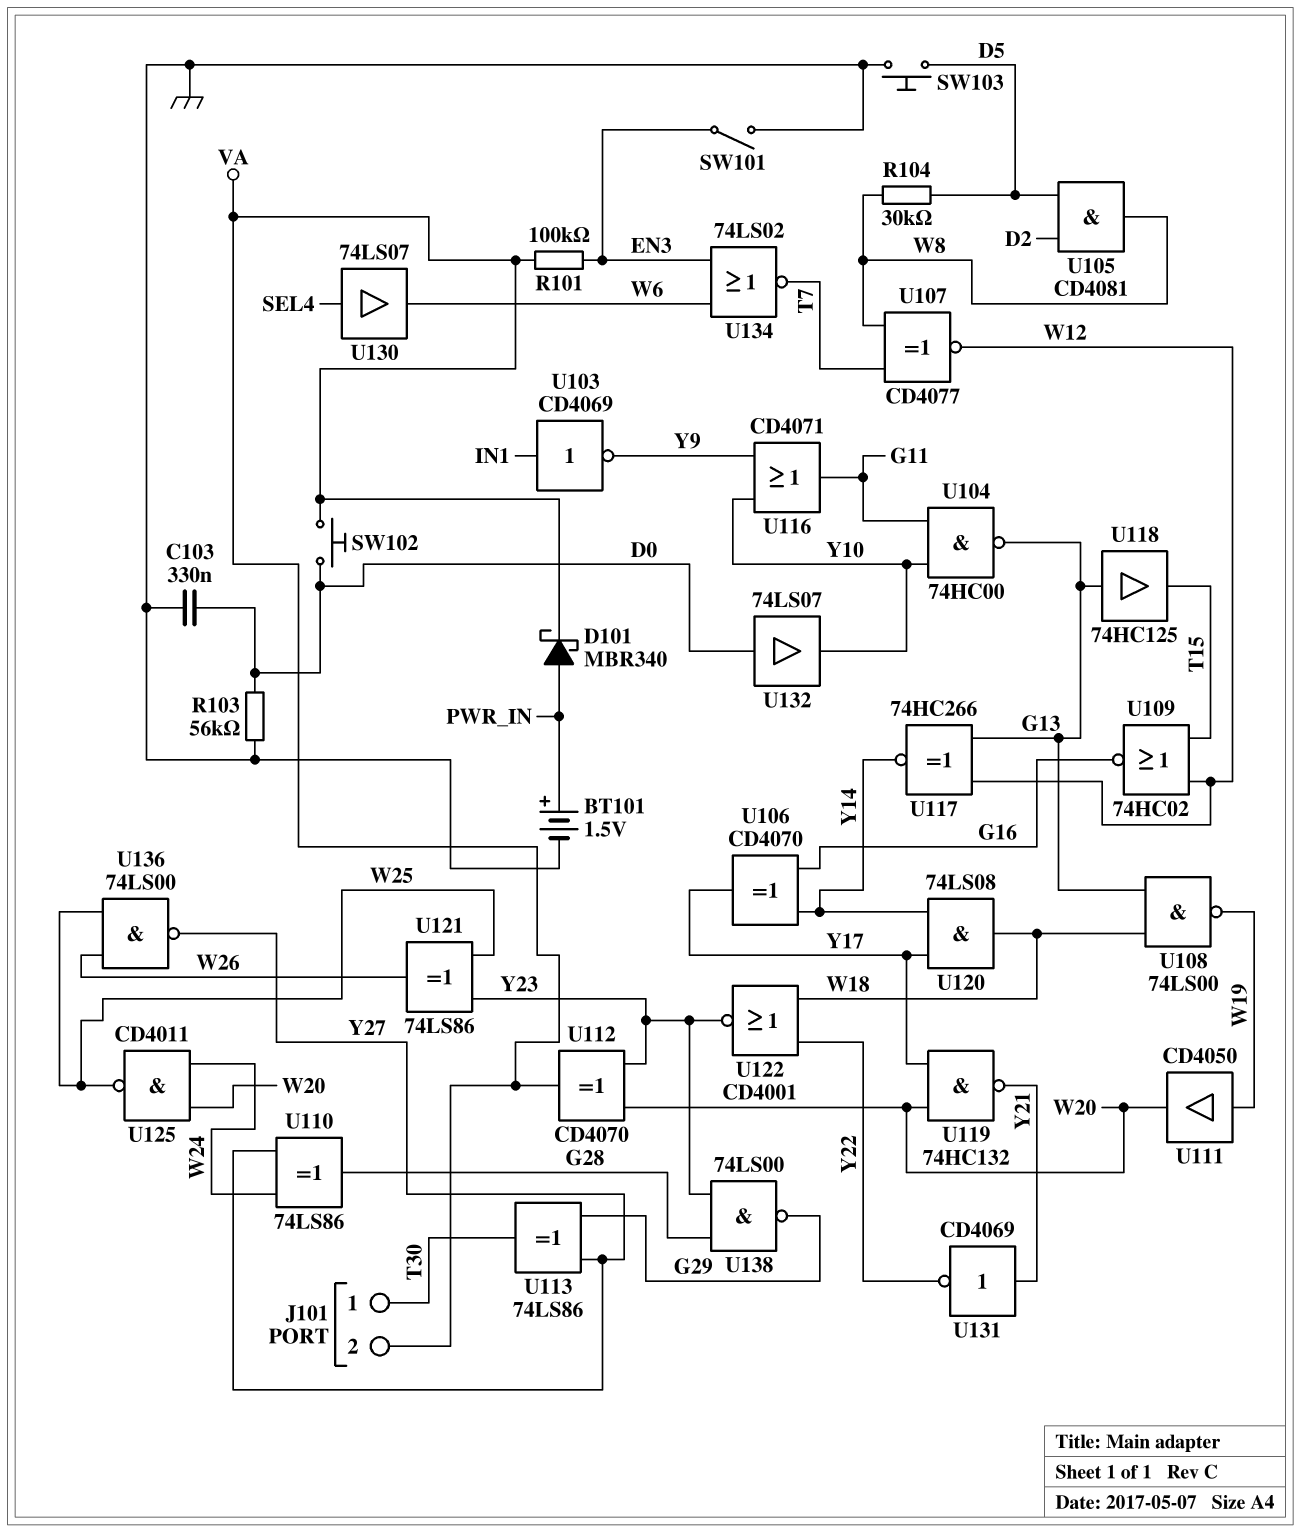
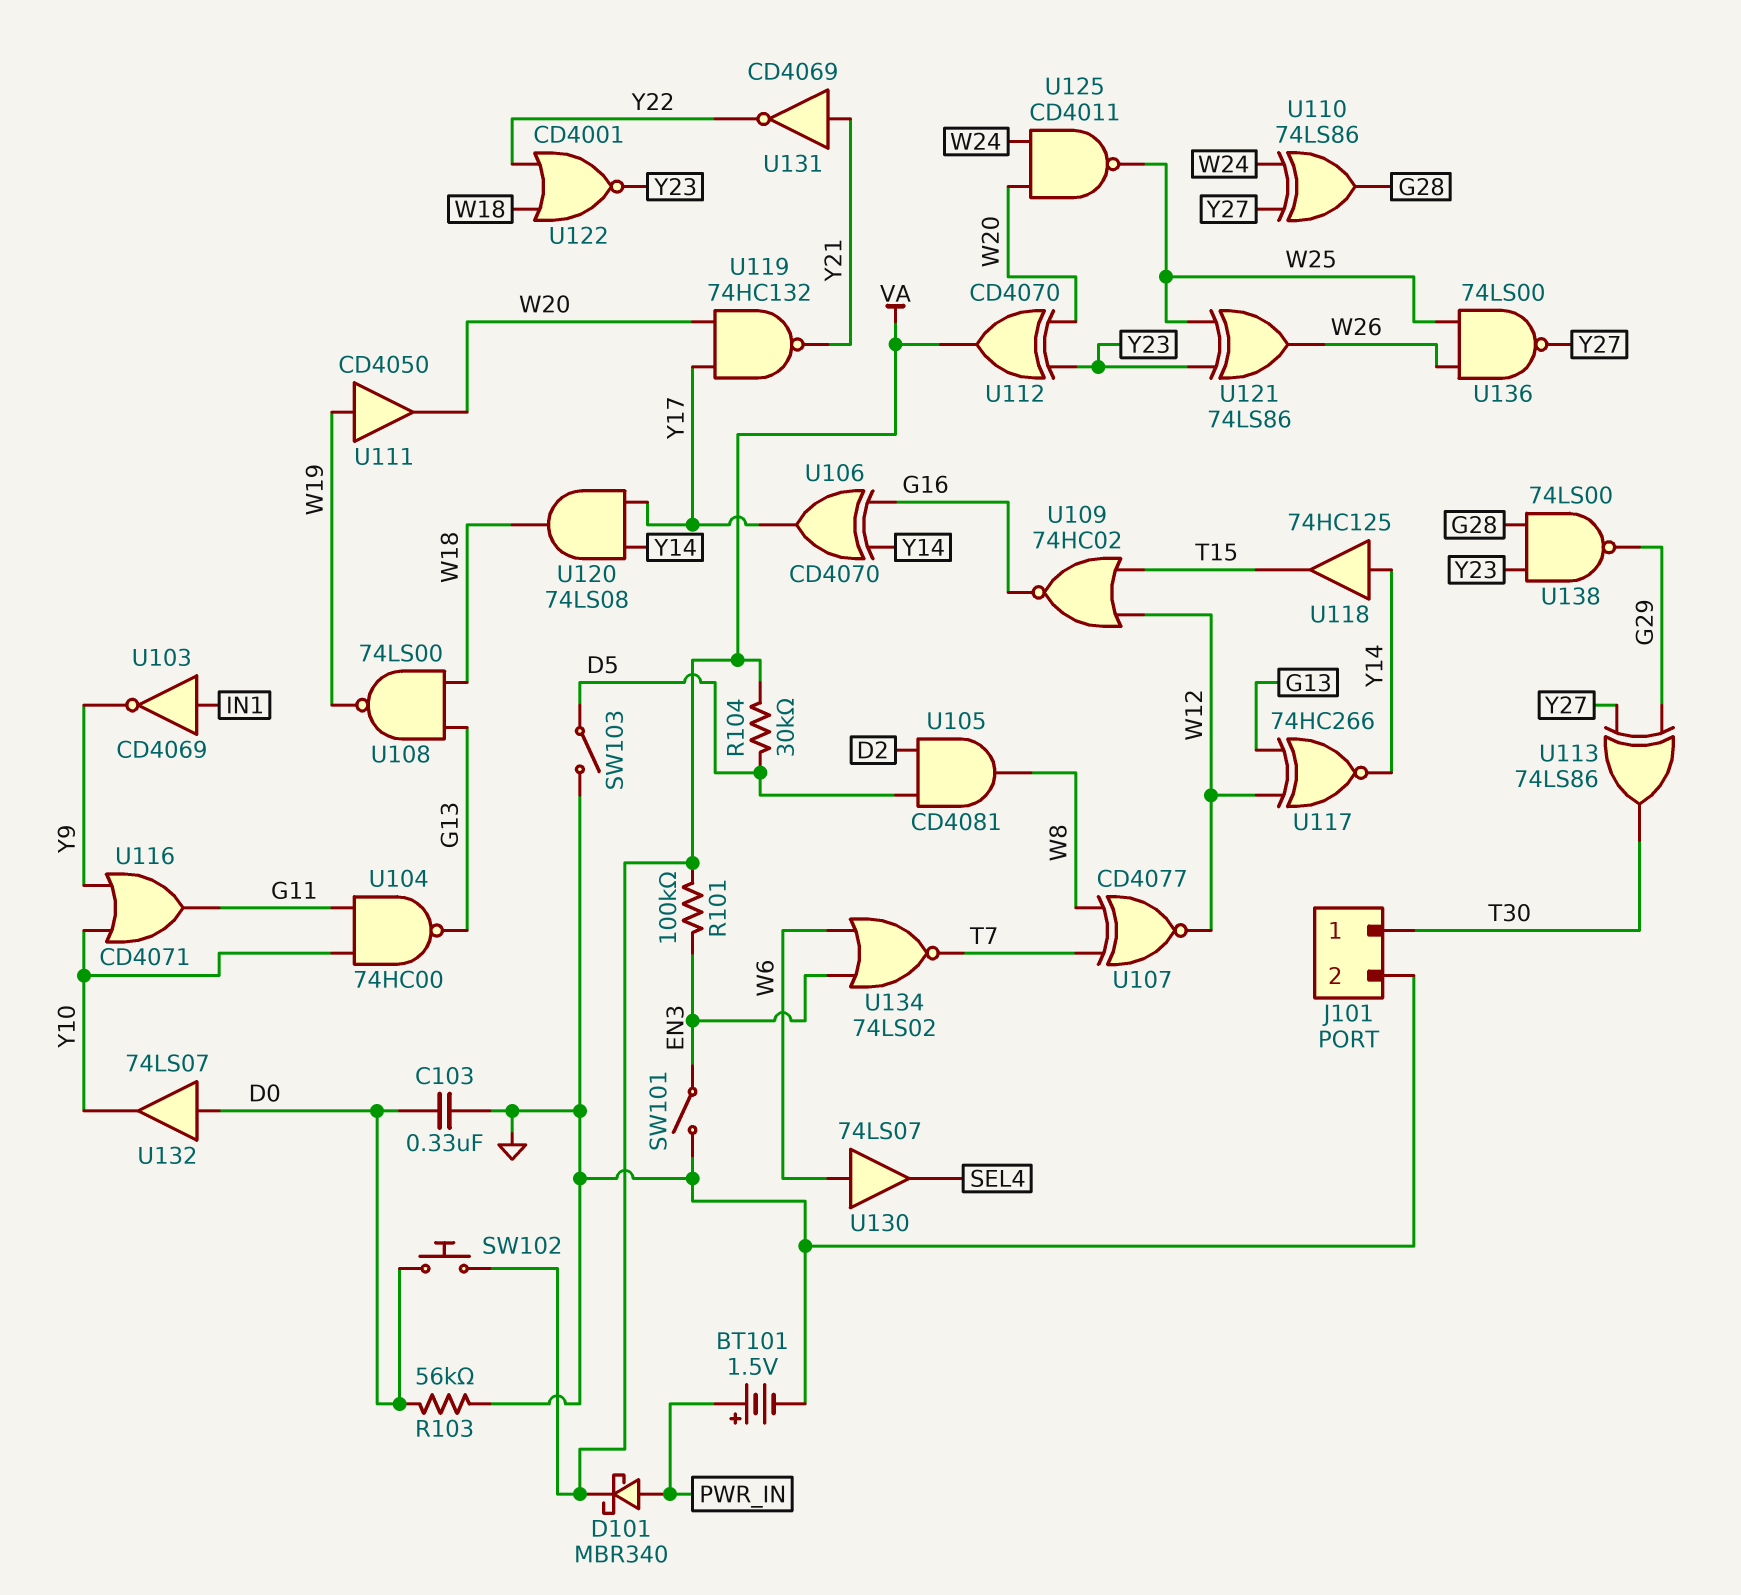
J101 pin 2: VA -> GND
R104: 30k (D5, W8) -> 30k (D5, VA)
SW103: button (D5, GND) -> switch (D5, GND)
U118: buffer 74HC125 (in G13, out T15) -> buffer 74HC125 (in Y14, out T15)
U130: buffer 74LS07 (in SEL4, out W6) -> buffer 74LS07 (in W6, out SEL4)

